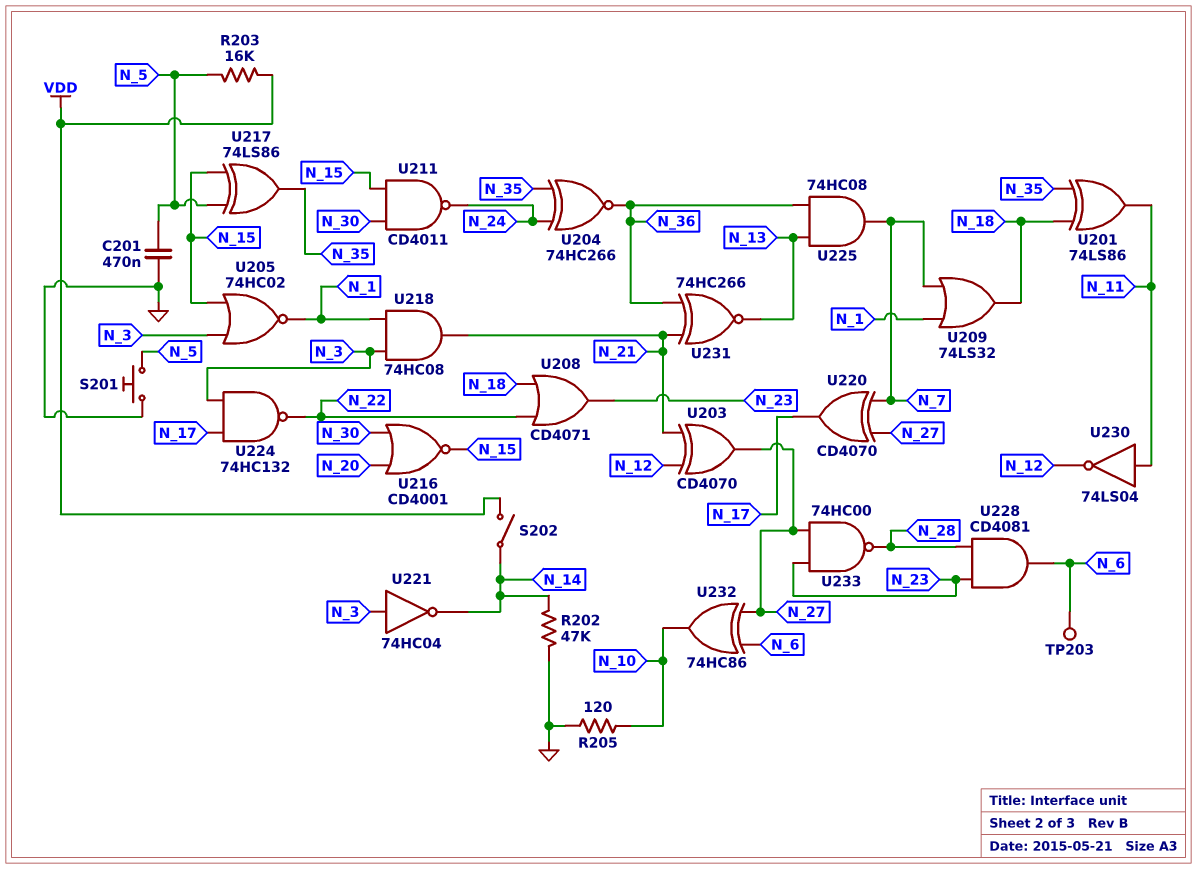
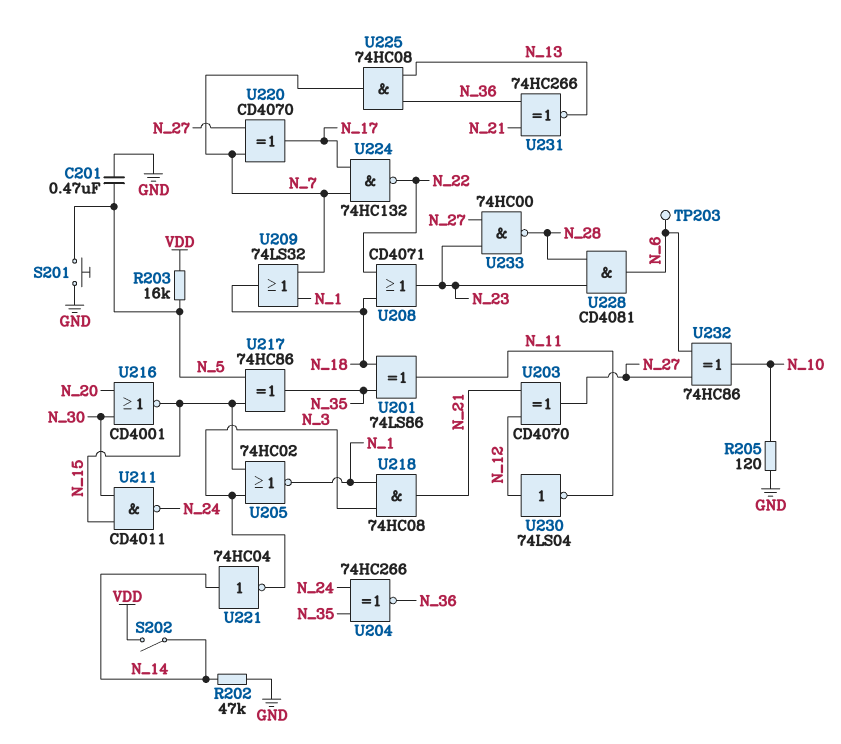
U217: XOR 74LS86 (in N_5, in N_15, out N_35) -> XOR 74HC86 (in N_5, in N_15, out N_35)
U221: NOT 74HC04 (in N_3, out N_14) -> NOT 74HC04 (in N_14, out N_3)
U224: NAND 74HC132 (in N_3, in N_17, out N_22) -> NAND 74HC132 (in N_7, in N_17, out N_22)
U230: NOT 74LS04 (in N_11, out N_12) -> NOT 74LS04 (in N_12, out N_11)

